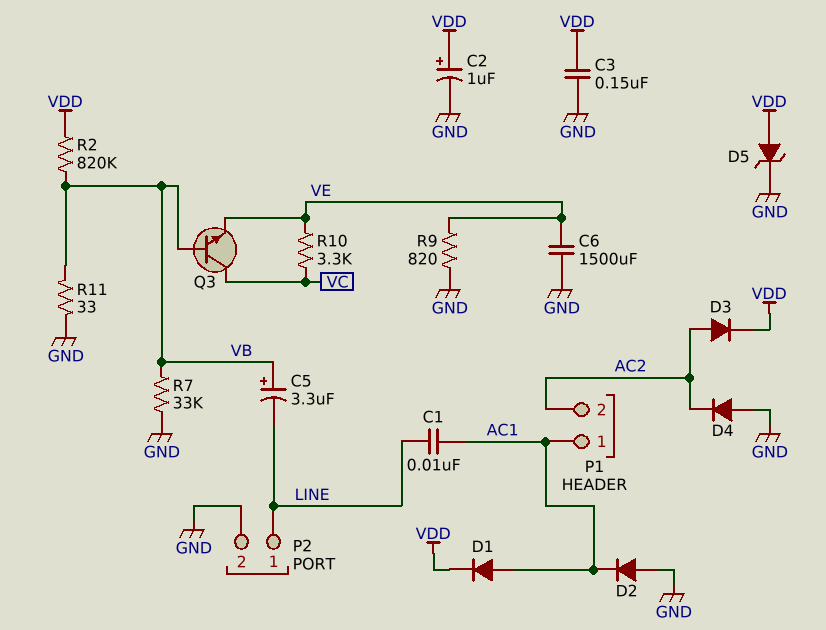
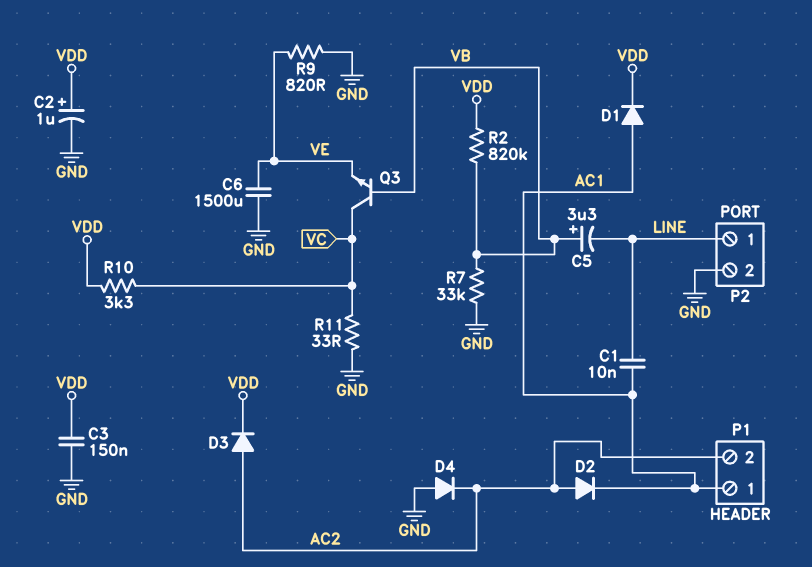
D2: diode (A GND, K AC1) -> diode (A AC2, K AC1)
D5: zener (A VDD, K GND) -> none
R10: 3.3k (VC, VE) -> 3.3k (VC, VDD)
R11: 33 (GND, VB) -> 33 (GND, VC)

